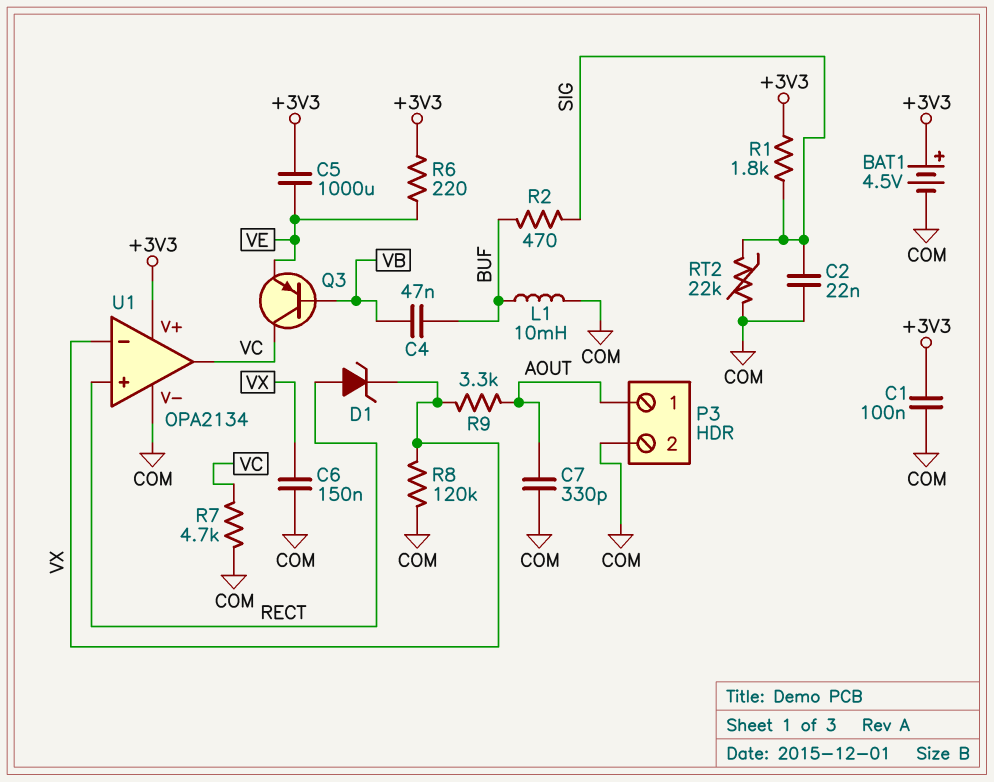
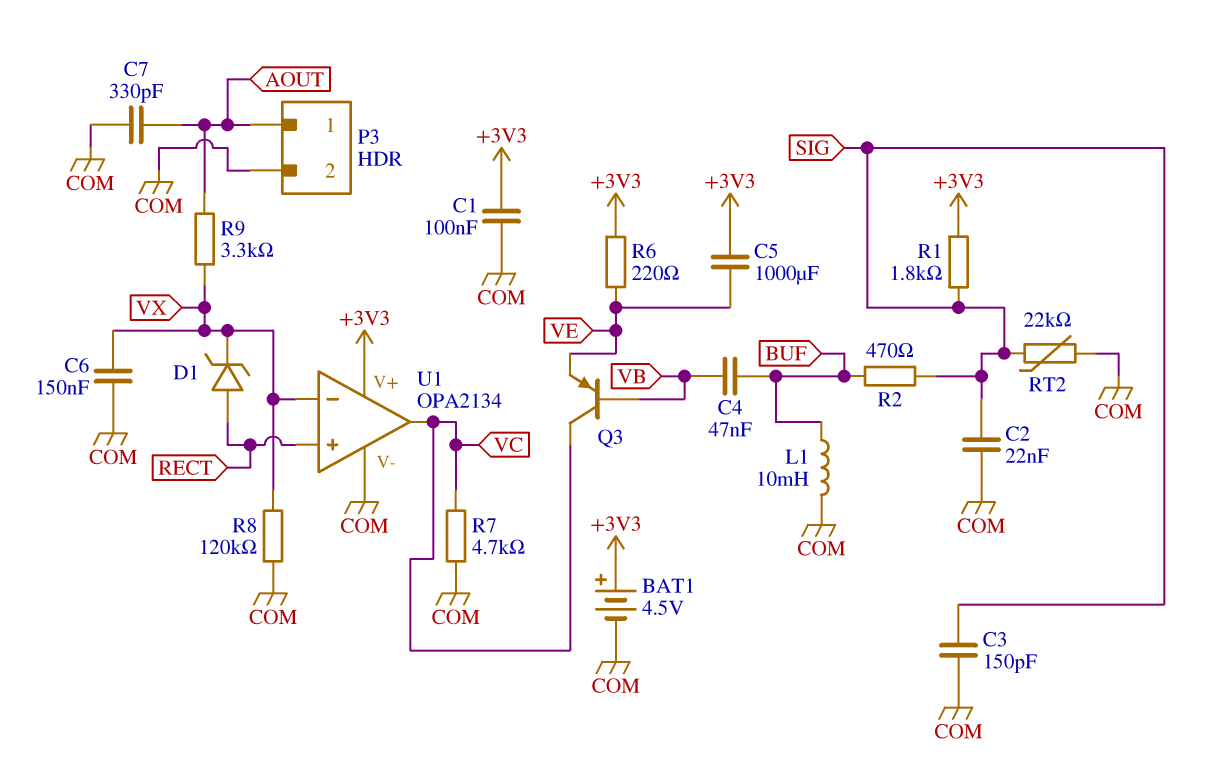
C3: none -> 150pF (COM, SIG)

